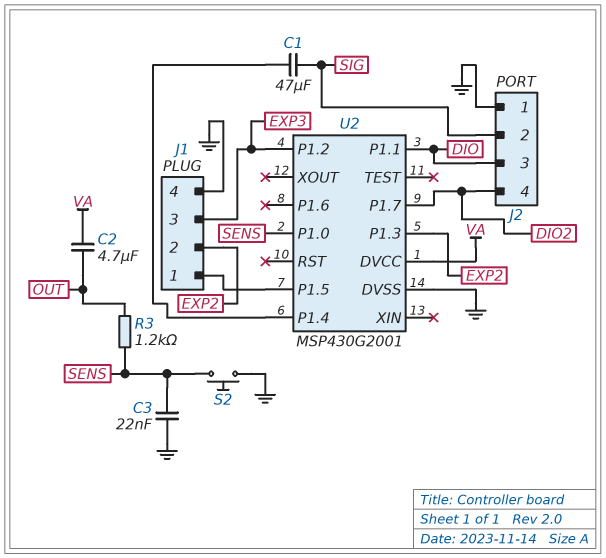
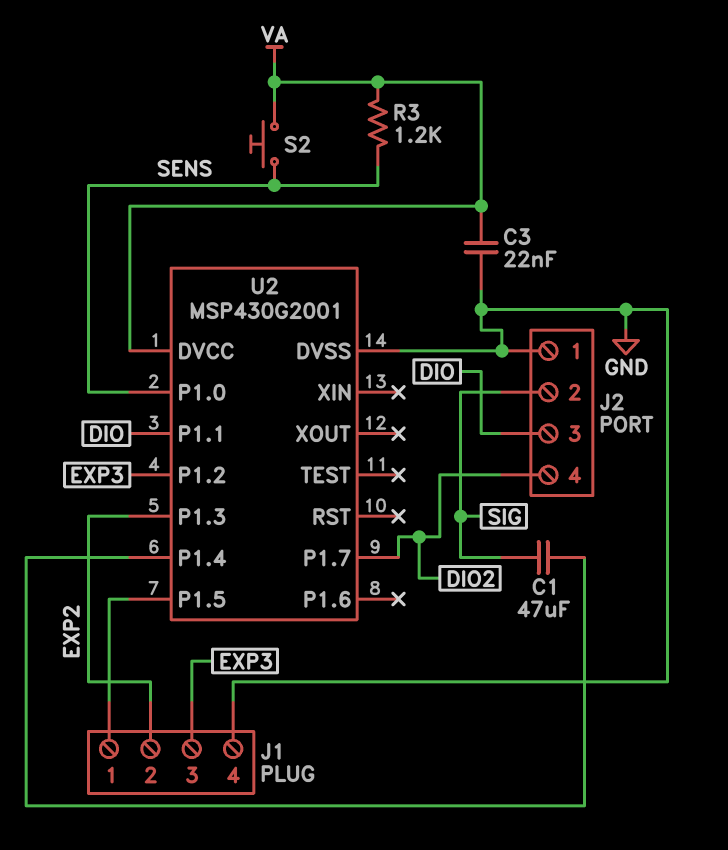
C2: 4.7uF (OUT, VA) -> none
C3: 22nF (GND, SENS) -> 22nF (GND, VA)
R3: 1.2k (OUT, SENS) -> 1.2k (SENS, VA)
S2: button (GND, SENS) -> button (SENS, VA)

